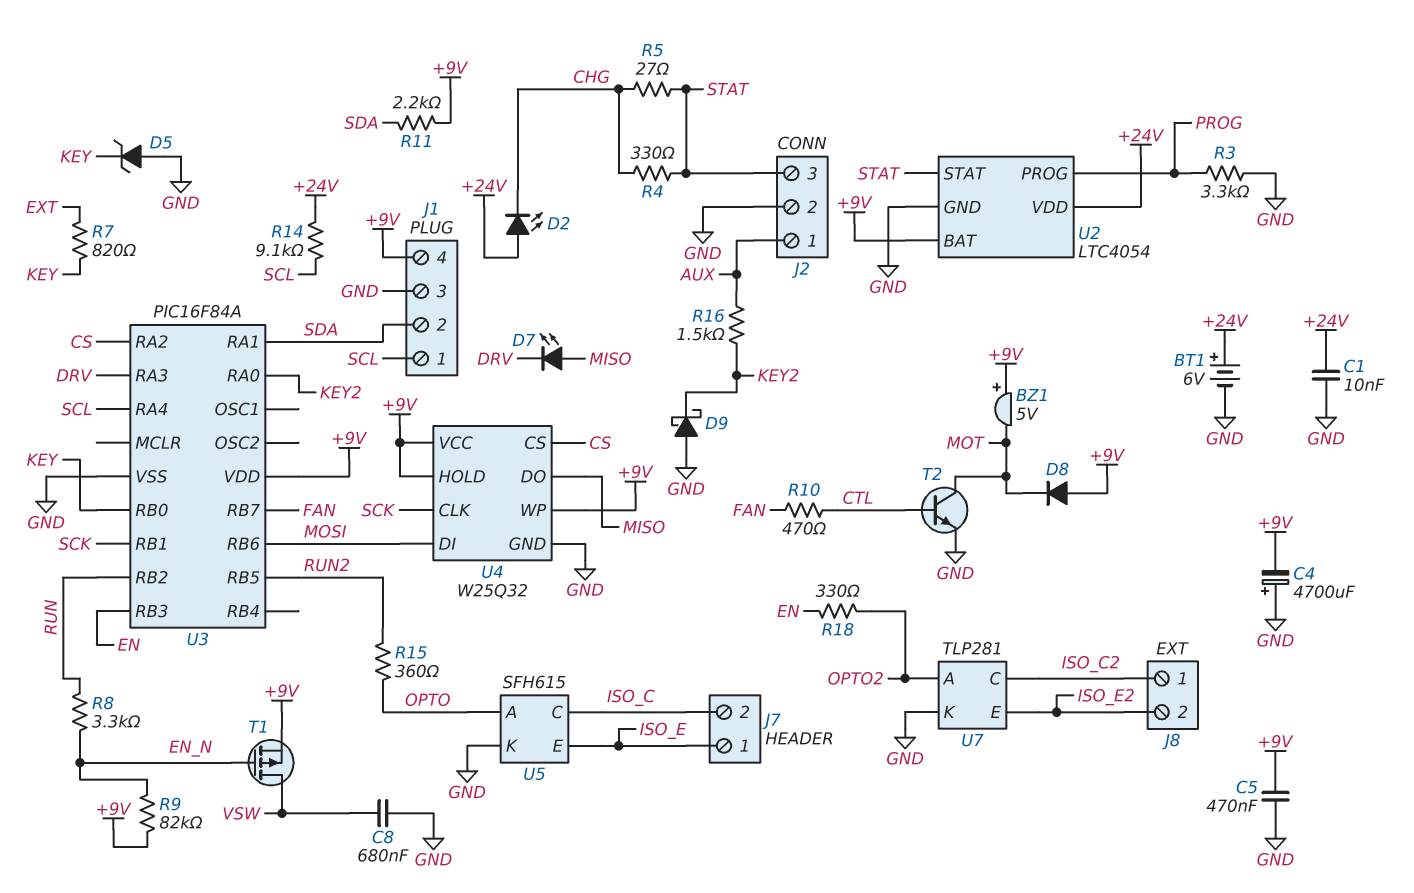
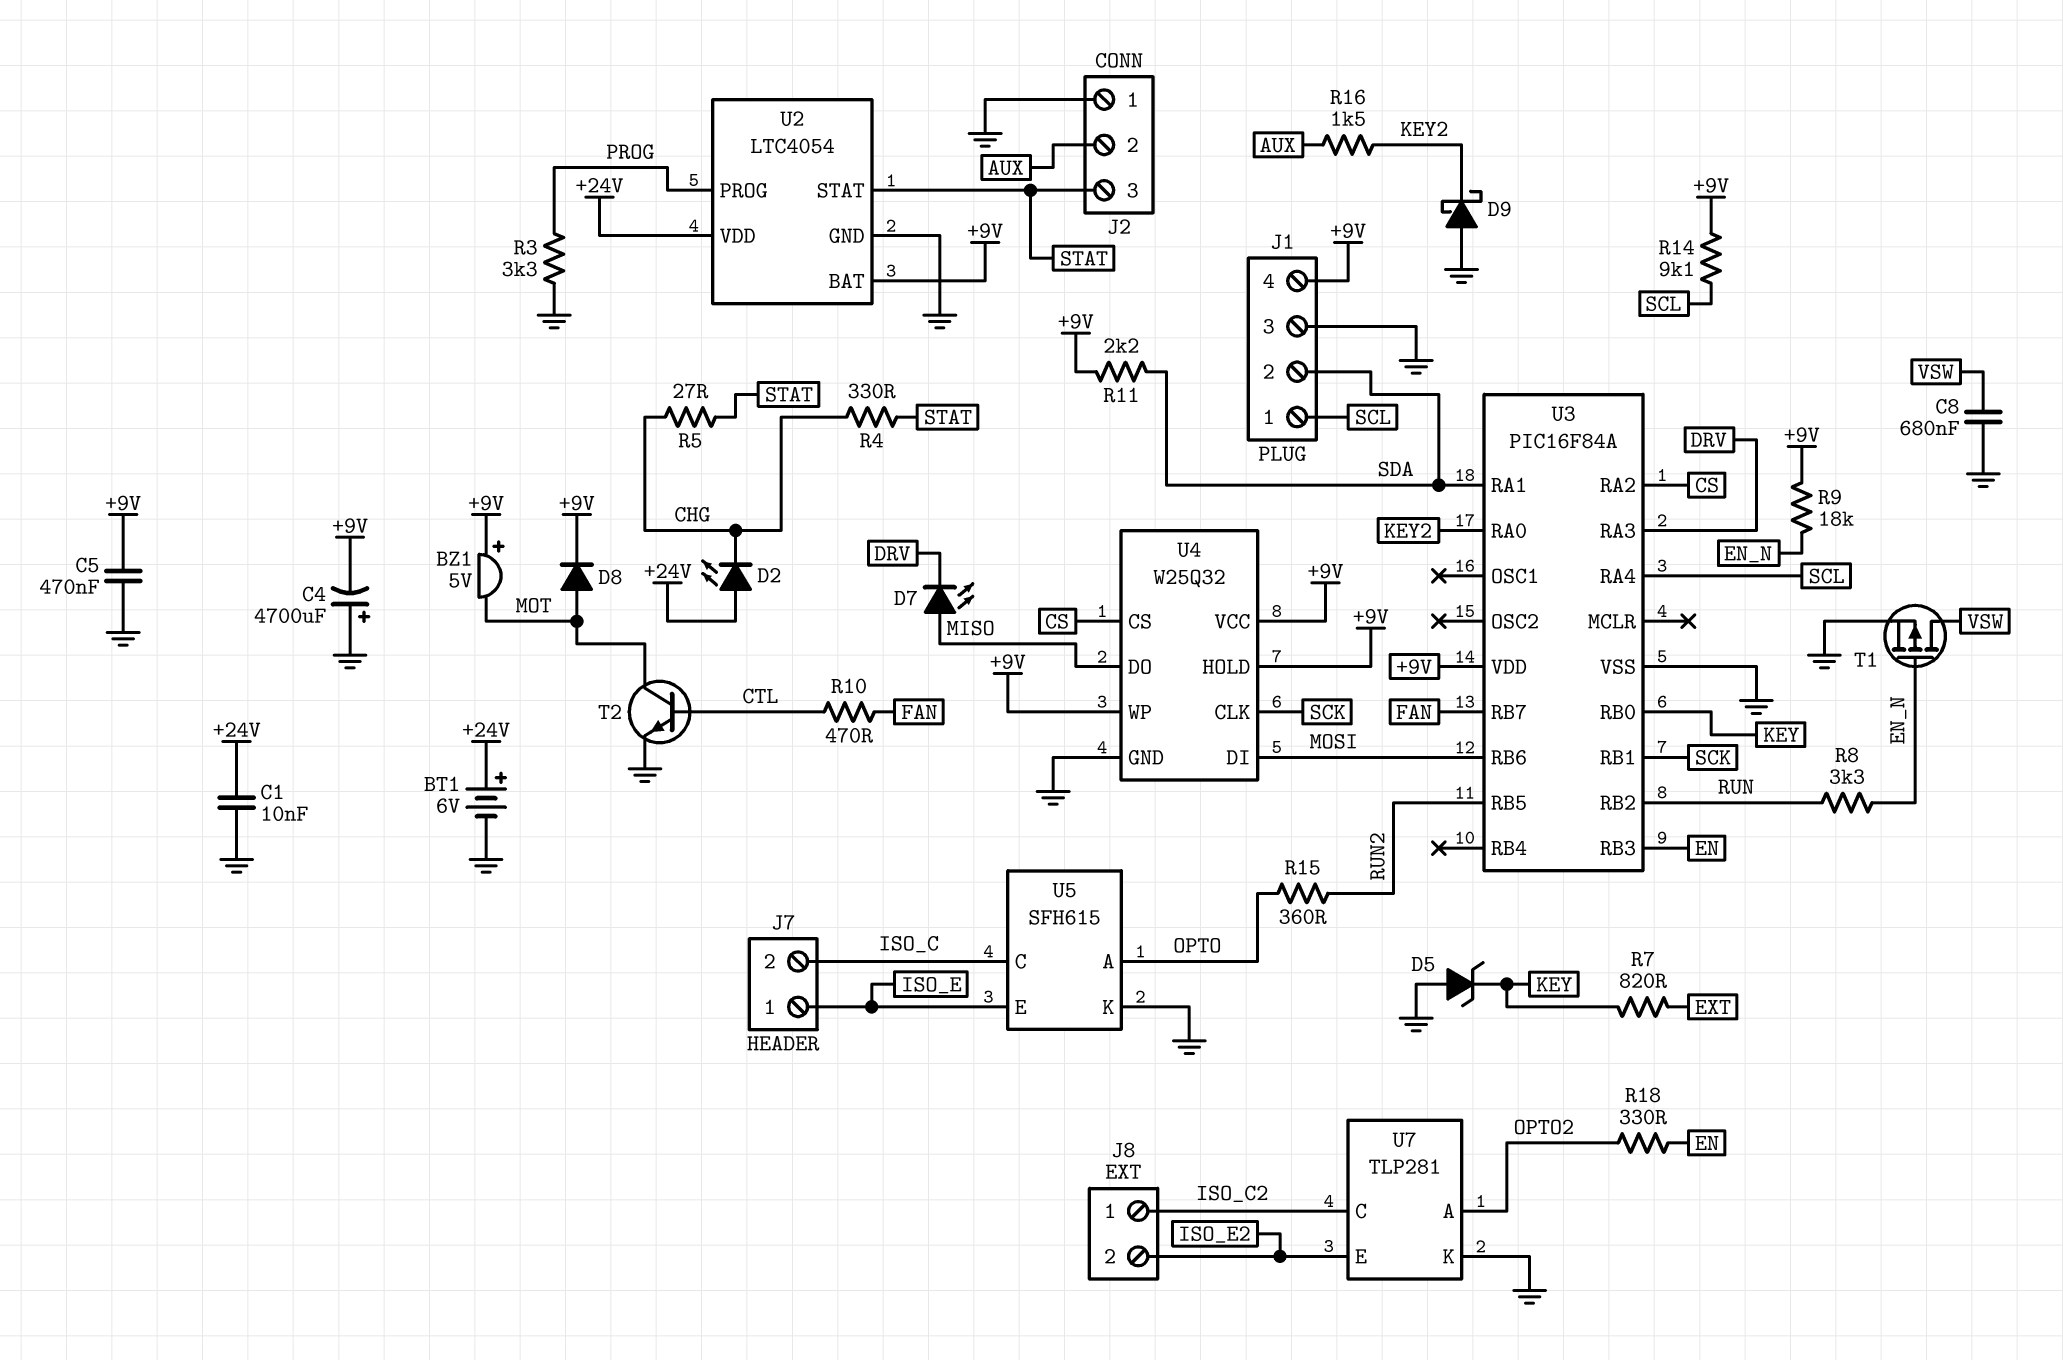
D8: diode (A +9V, K MOT) -> diode (A MOT, K +9V)
J2 pin 1: AUX -> GND
J2 pin 2: GND -> AUX
R9: 82k (+9V, EN_N) -> 18k (+9V, EN_N)
R14: 9.1k (+24V, SCL) -> 9.1k (+9V, SCL)
T1: PMOS (G EN_N, D VSW, S +9V) -> PMOS (G EN_N, D VSW, S GND)

